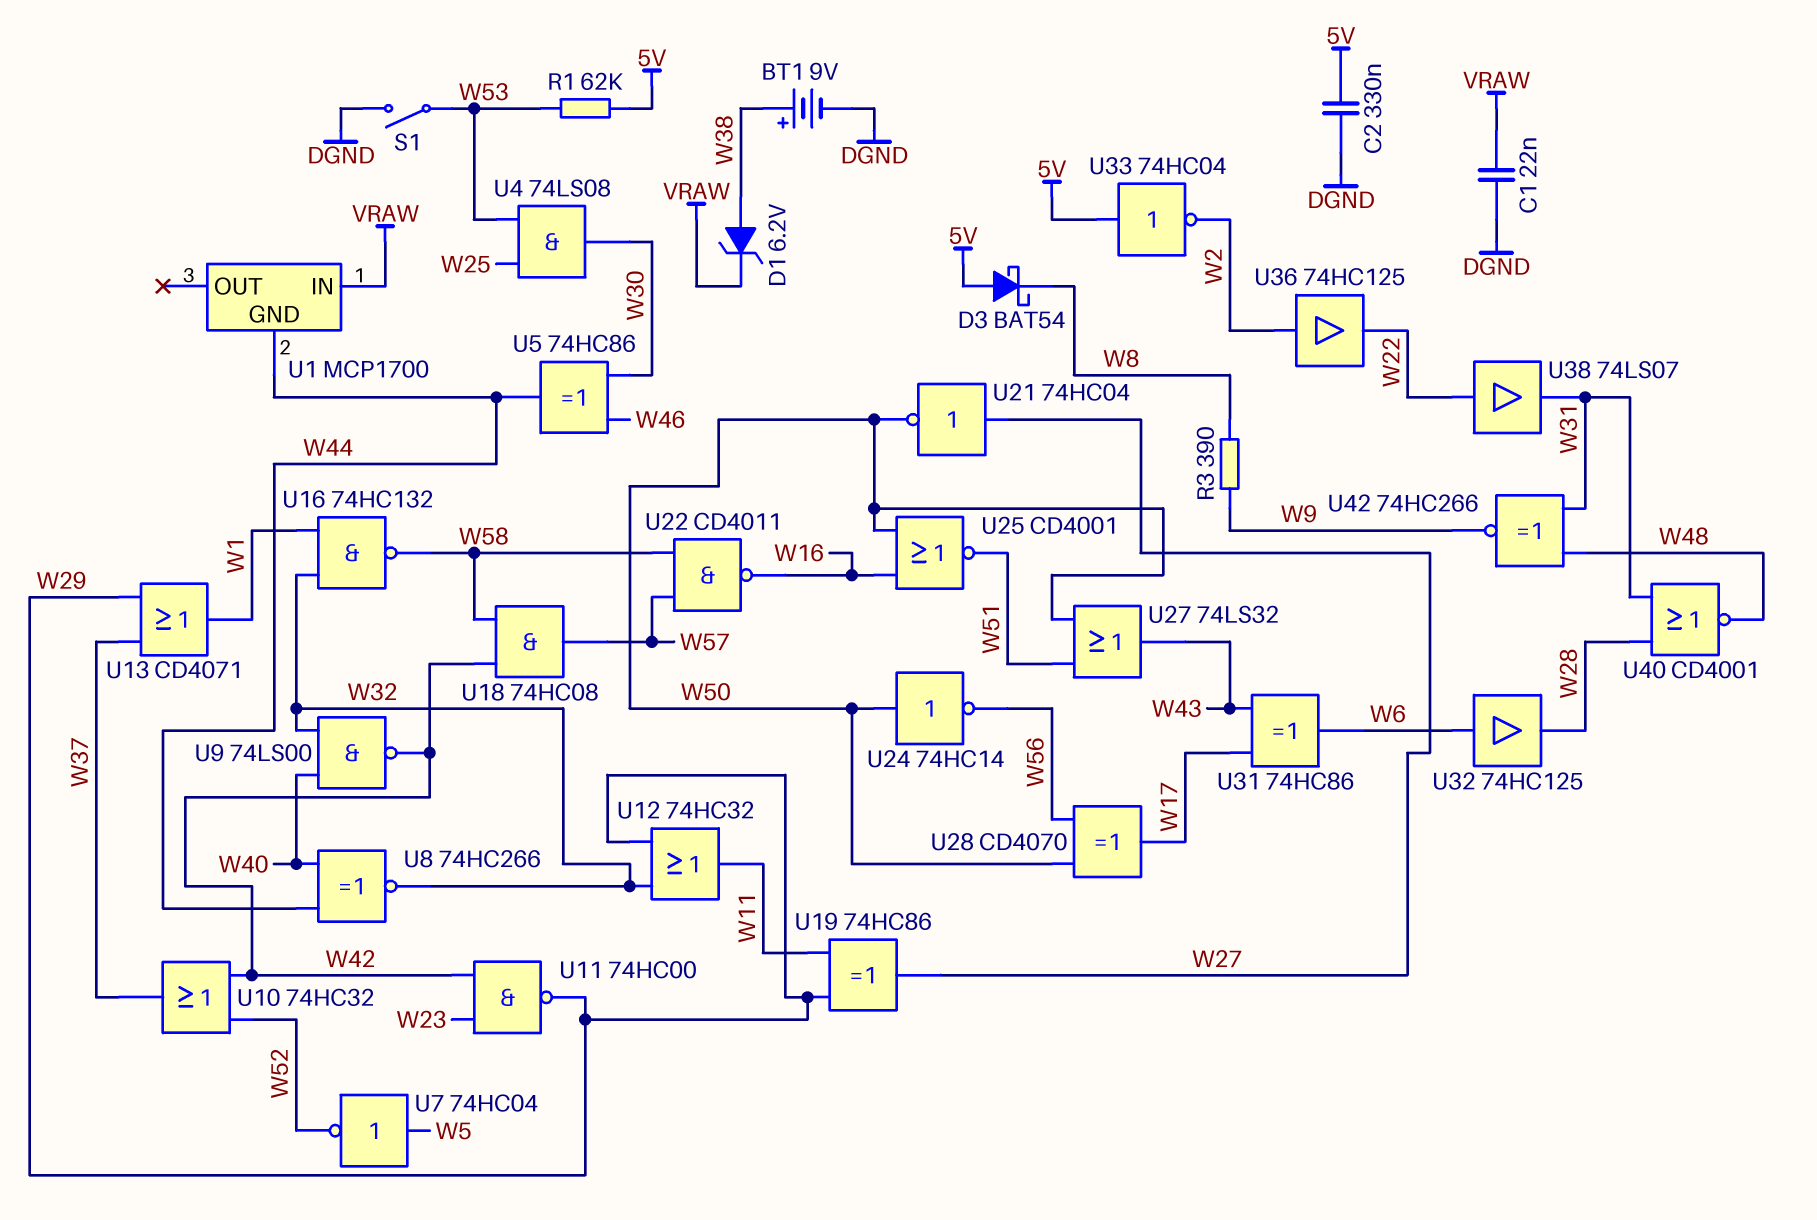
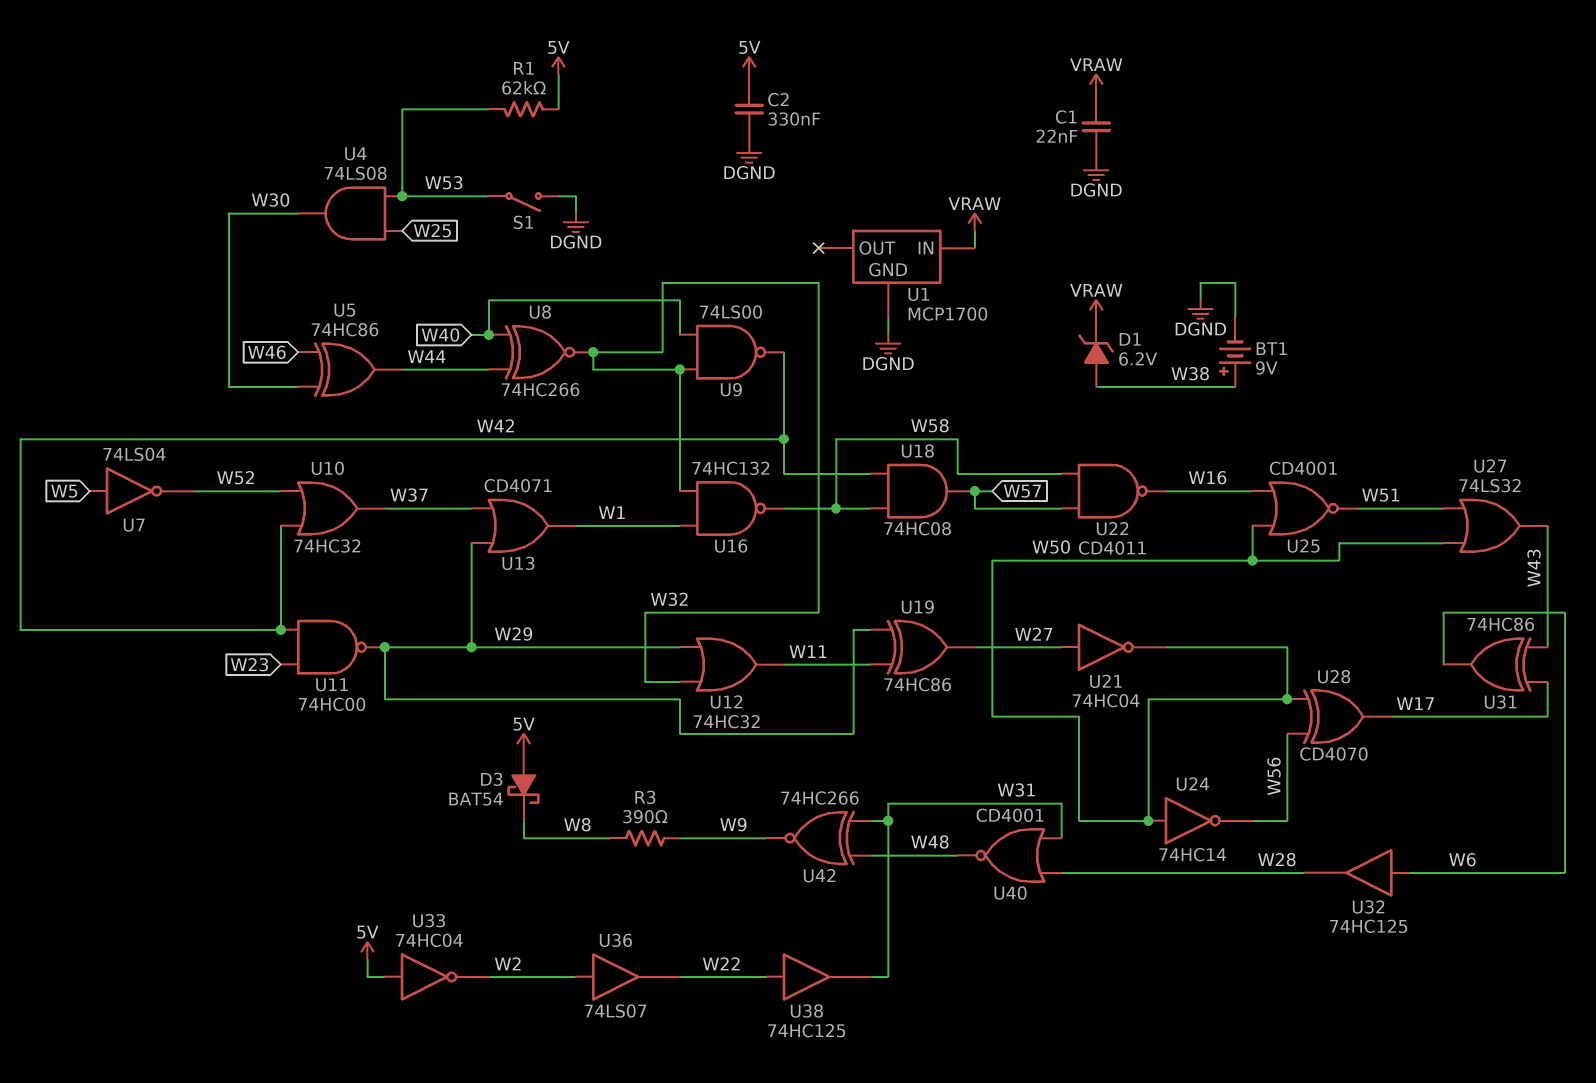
U1 pin GND: W44 -> DGND
U7: NOT 74HC04 (in W5, out W52) -> NOT 74LS04 (in W5, out W52)
U36: buffer 74HC125 (in W2, out W22) -> buffer 74LS07 (in W2, out W22)
U38: buffer 74LS07 (in W22, out W31) -> buffer 74HC125 (in W22, out W31)

